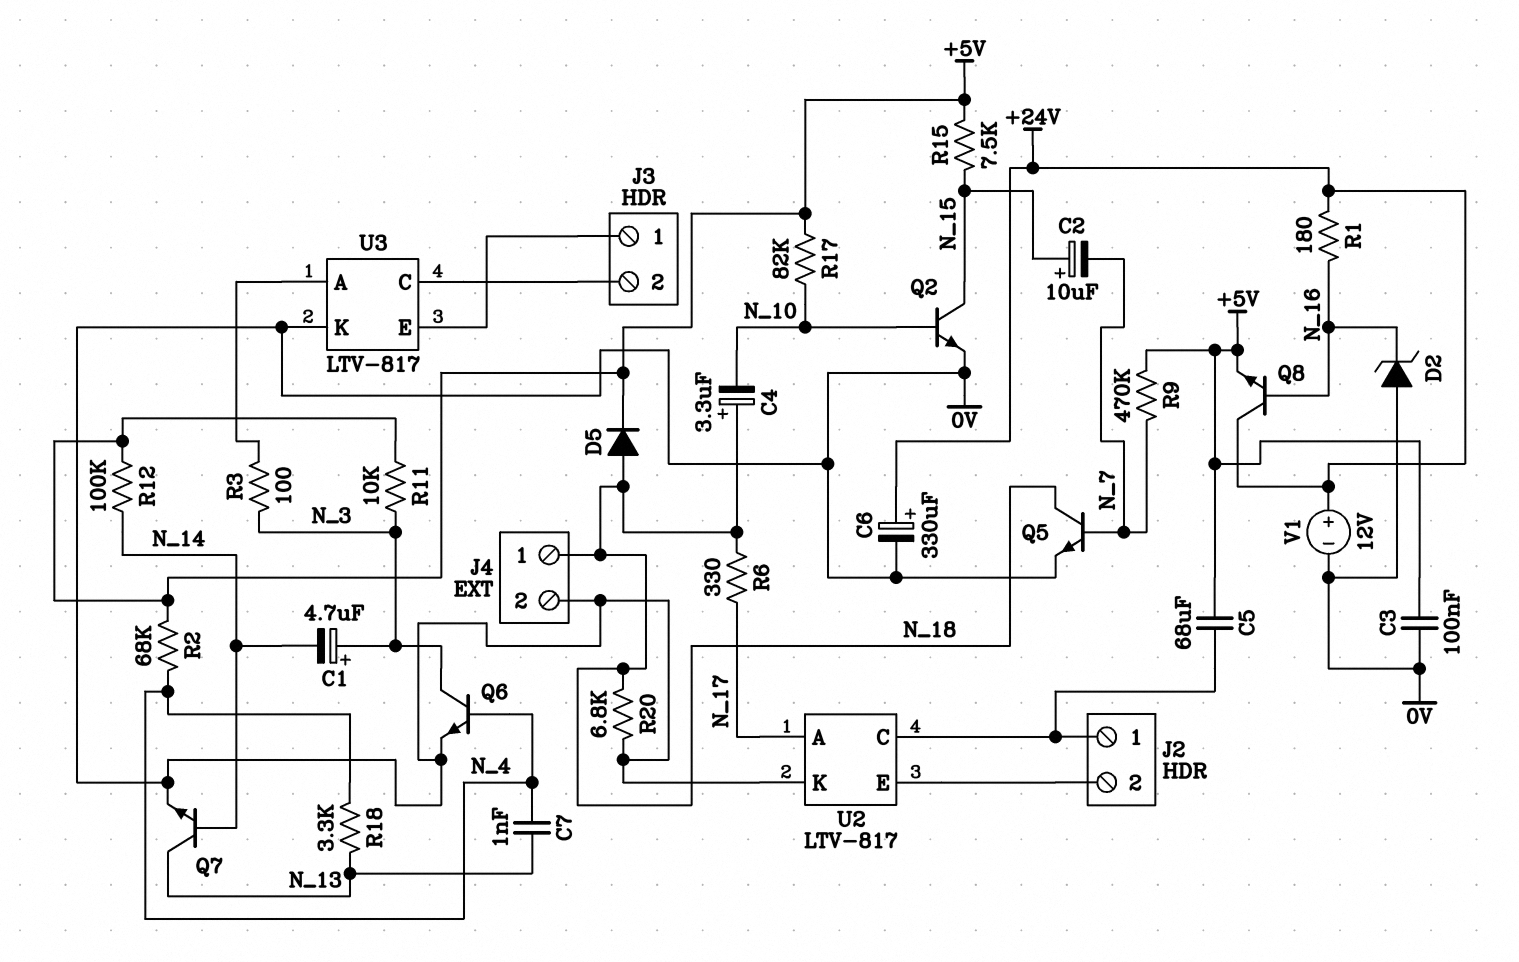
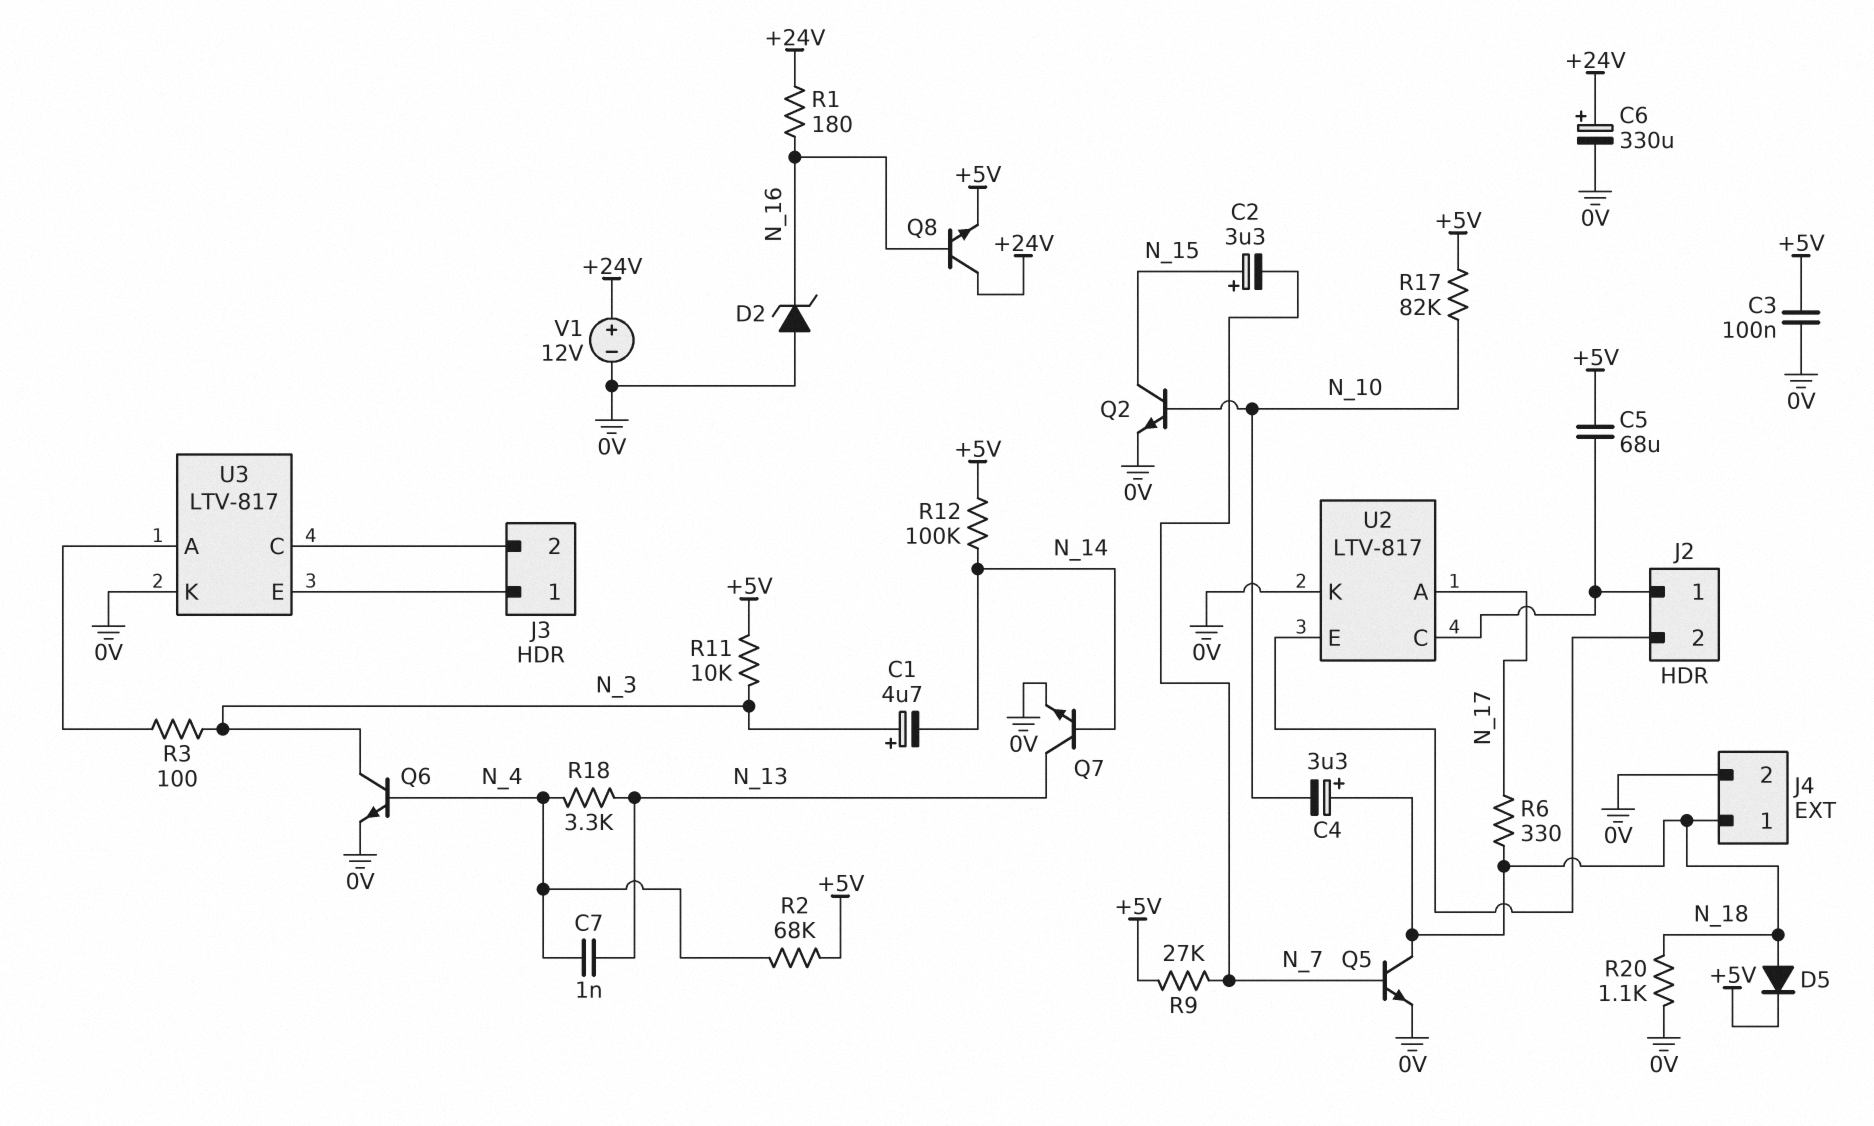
C2: 10uF (plus N_15, minus N_7) -> 3.3uF (plus N_15, minus N_7)
R9: 470k (+5V, N_7) -> 27k (+5V, N_7)
R15: 7.5k (+5V, N_15) -> none
R20: 6.8k (0V, N_18) -> 1.1k (0V, N_18)

